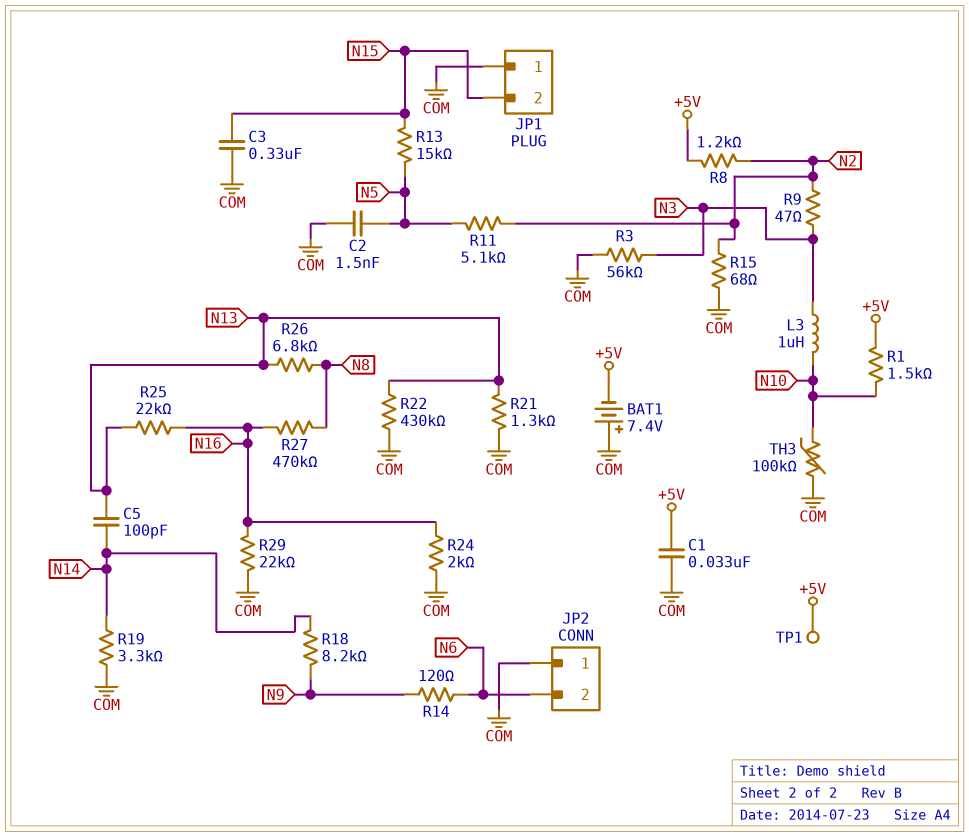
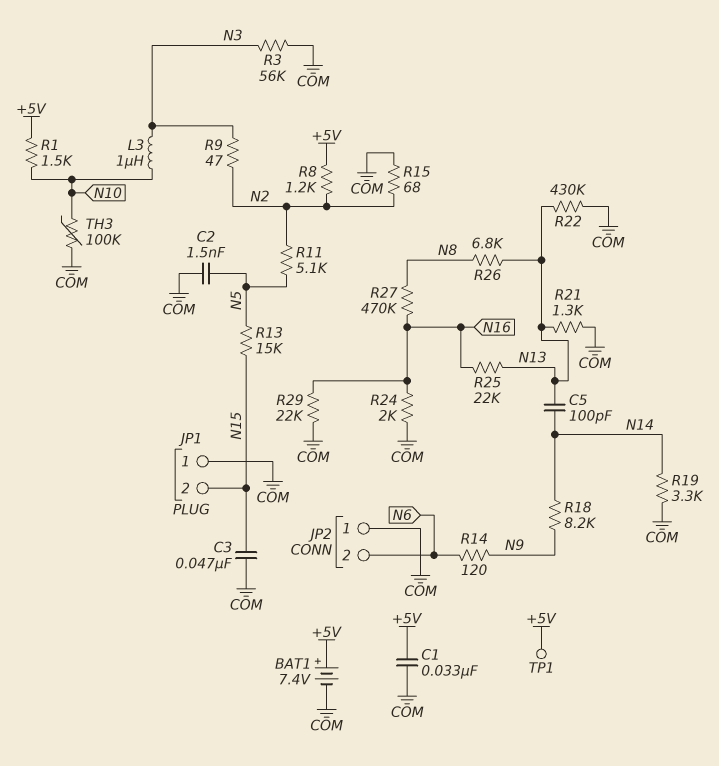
BAT1: 7.4V (plus COM, minus +5V) -> 7.4V (plus +5V, minus COM)
C3: 330nF (COM, N15) -> 47nF (COM, N15)

